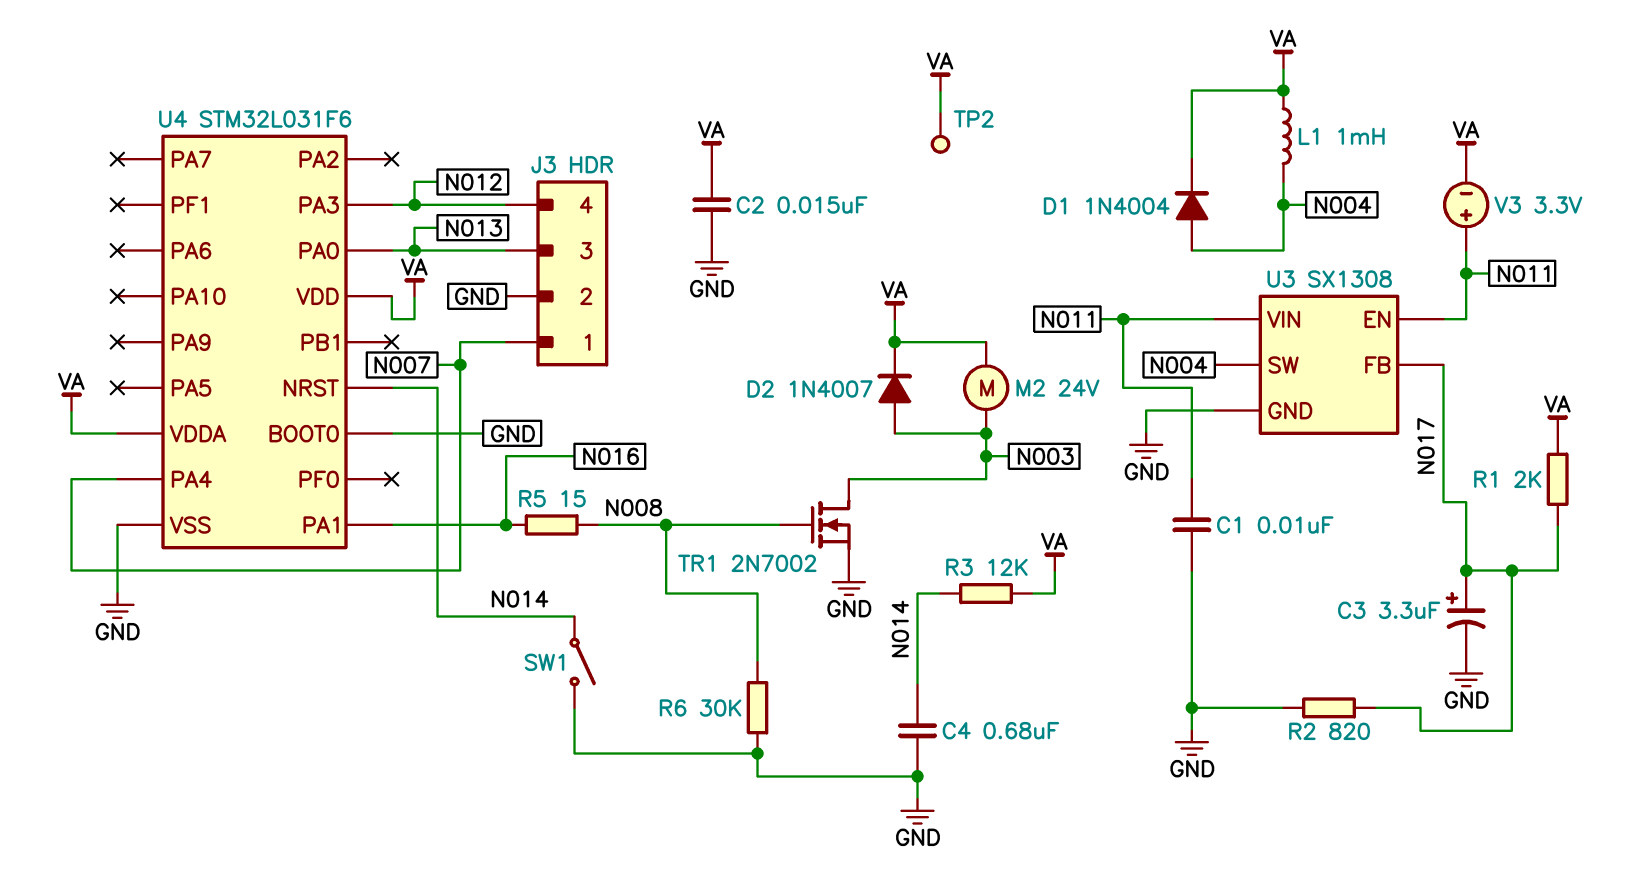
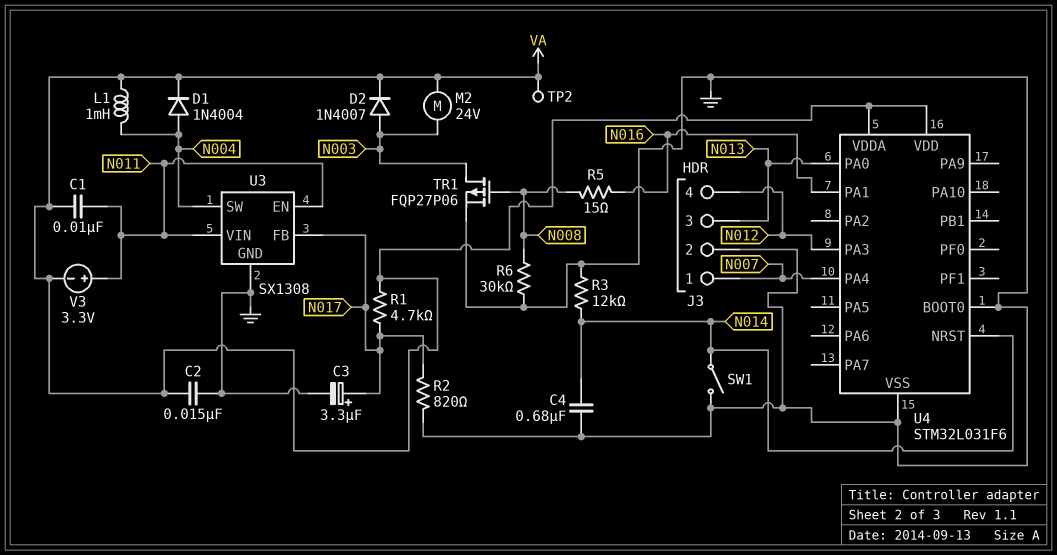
C1: 10nF (GND, N011) -> 10nF (N011, VA)
R1: 2k (N017, VA) -> 4.7k (N017, VA)
R3: 12k (N014, VA) -> 12k (GND, N014)
TR1: NMOS 2N7002 (G N008, D N003, S GND) -> PMOS FQP27P06 (G N008, D N003, S GND)

